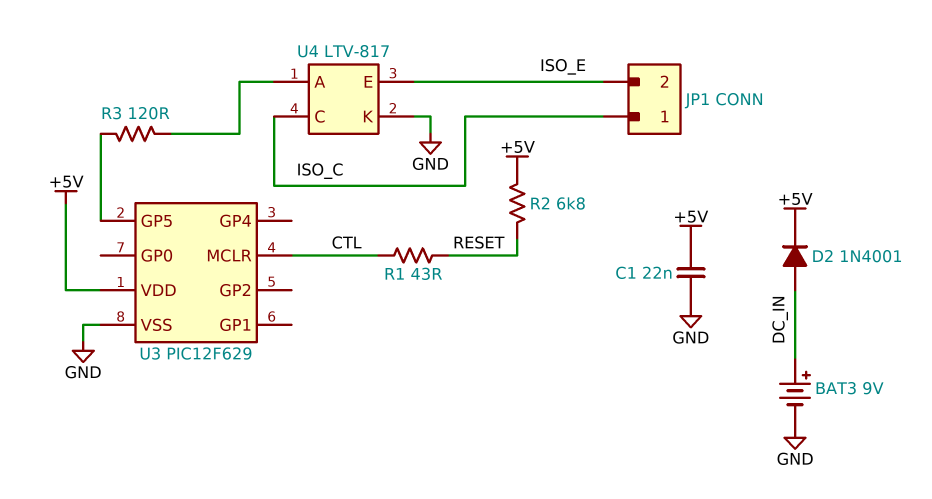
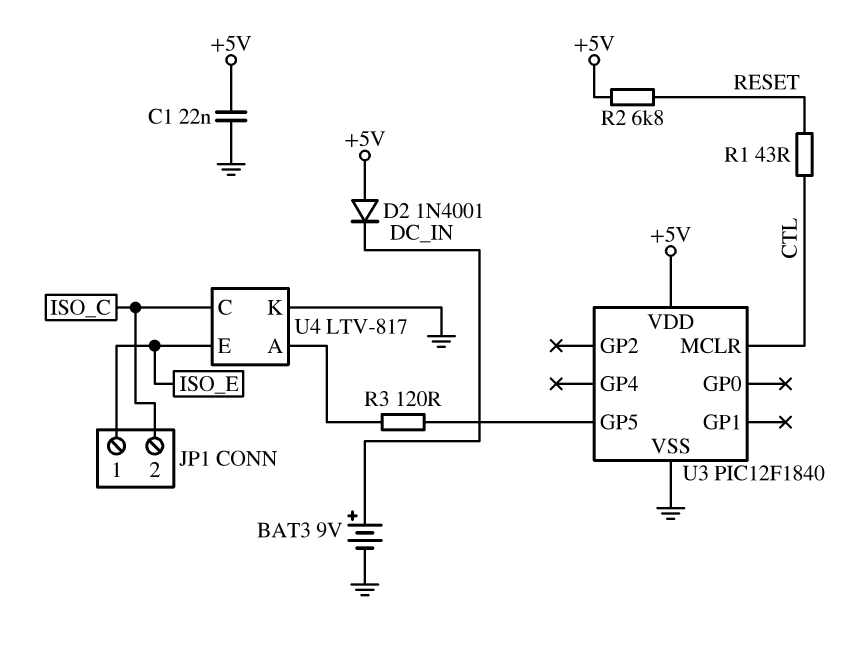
D2: diode 1N4001 (A DC_IN, K +5V) -> diode 1N4001 (A +5V, K DC_IN)
JP1 pin 1: ISO_C -> ISO_E
JP1 pin 2: ISO_E -> ISO_C
U3: PIC12F629 -> PIC12F1840

